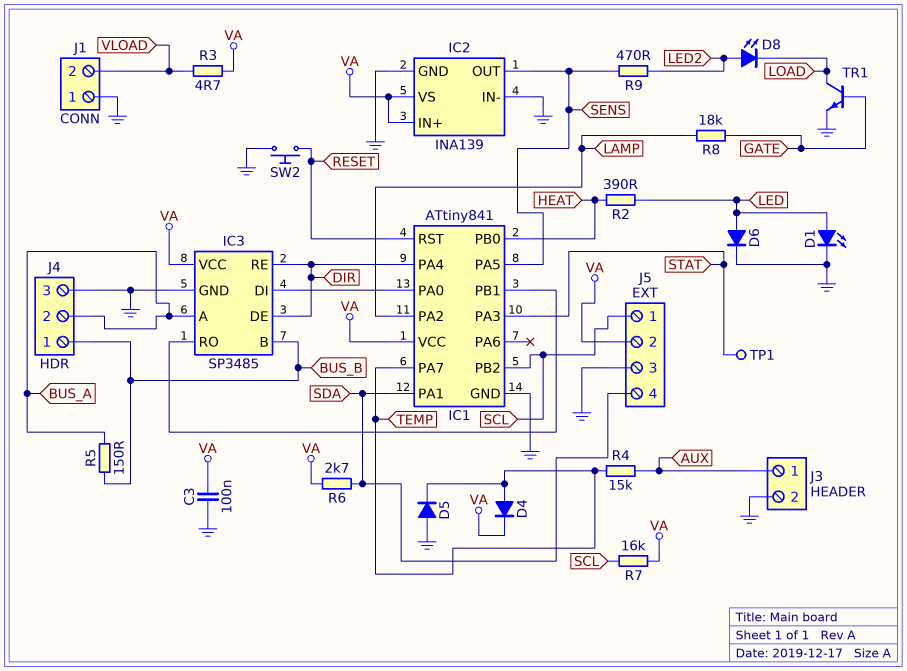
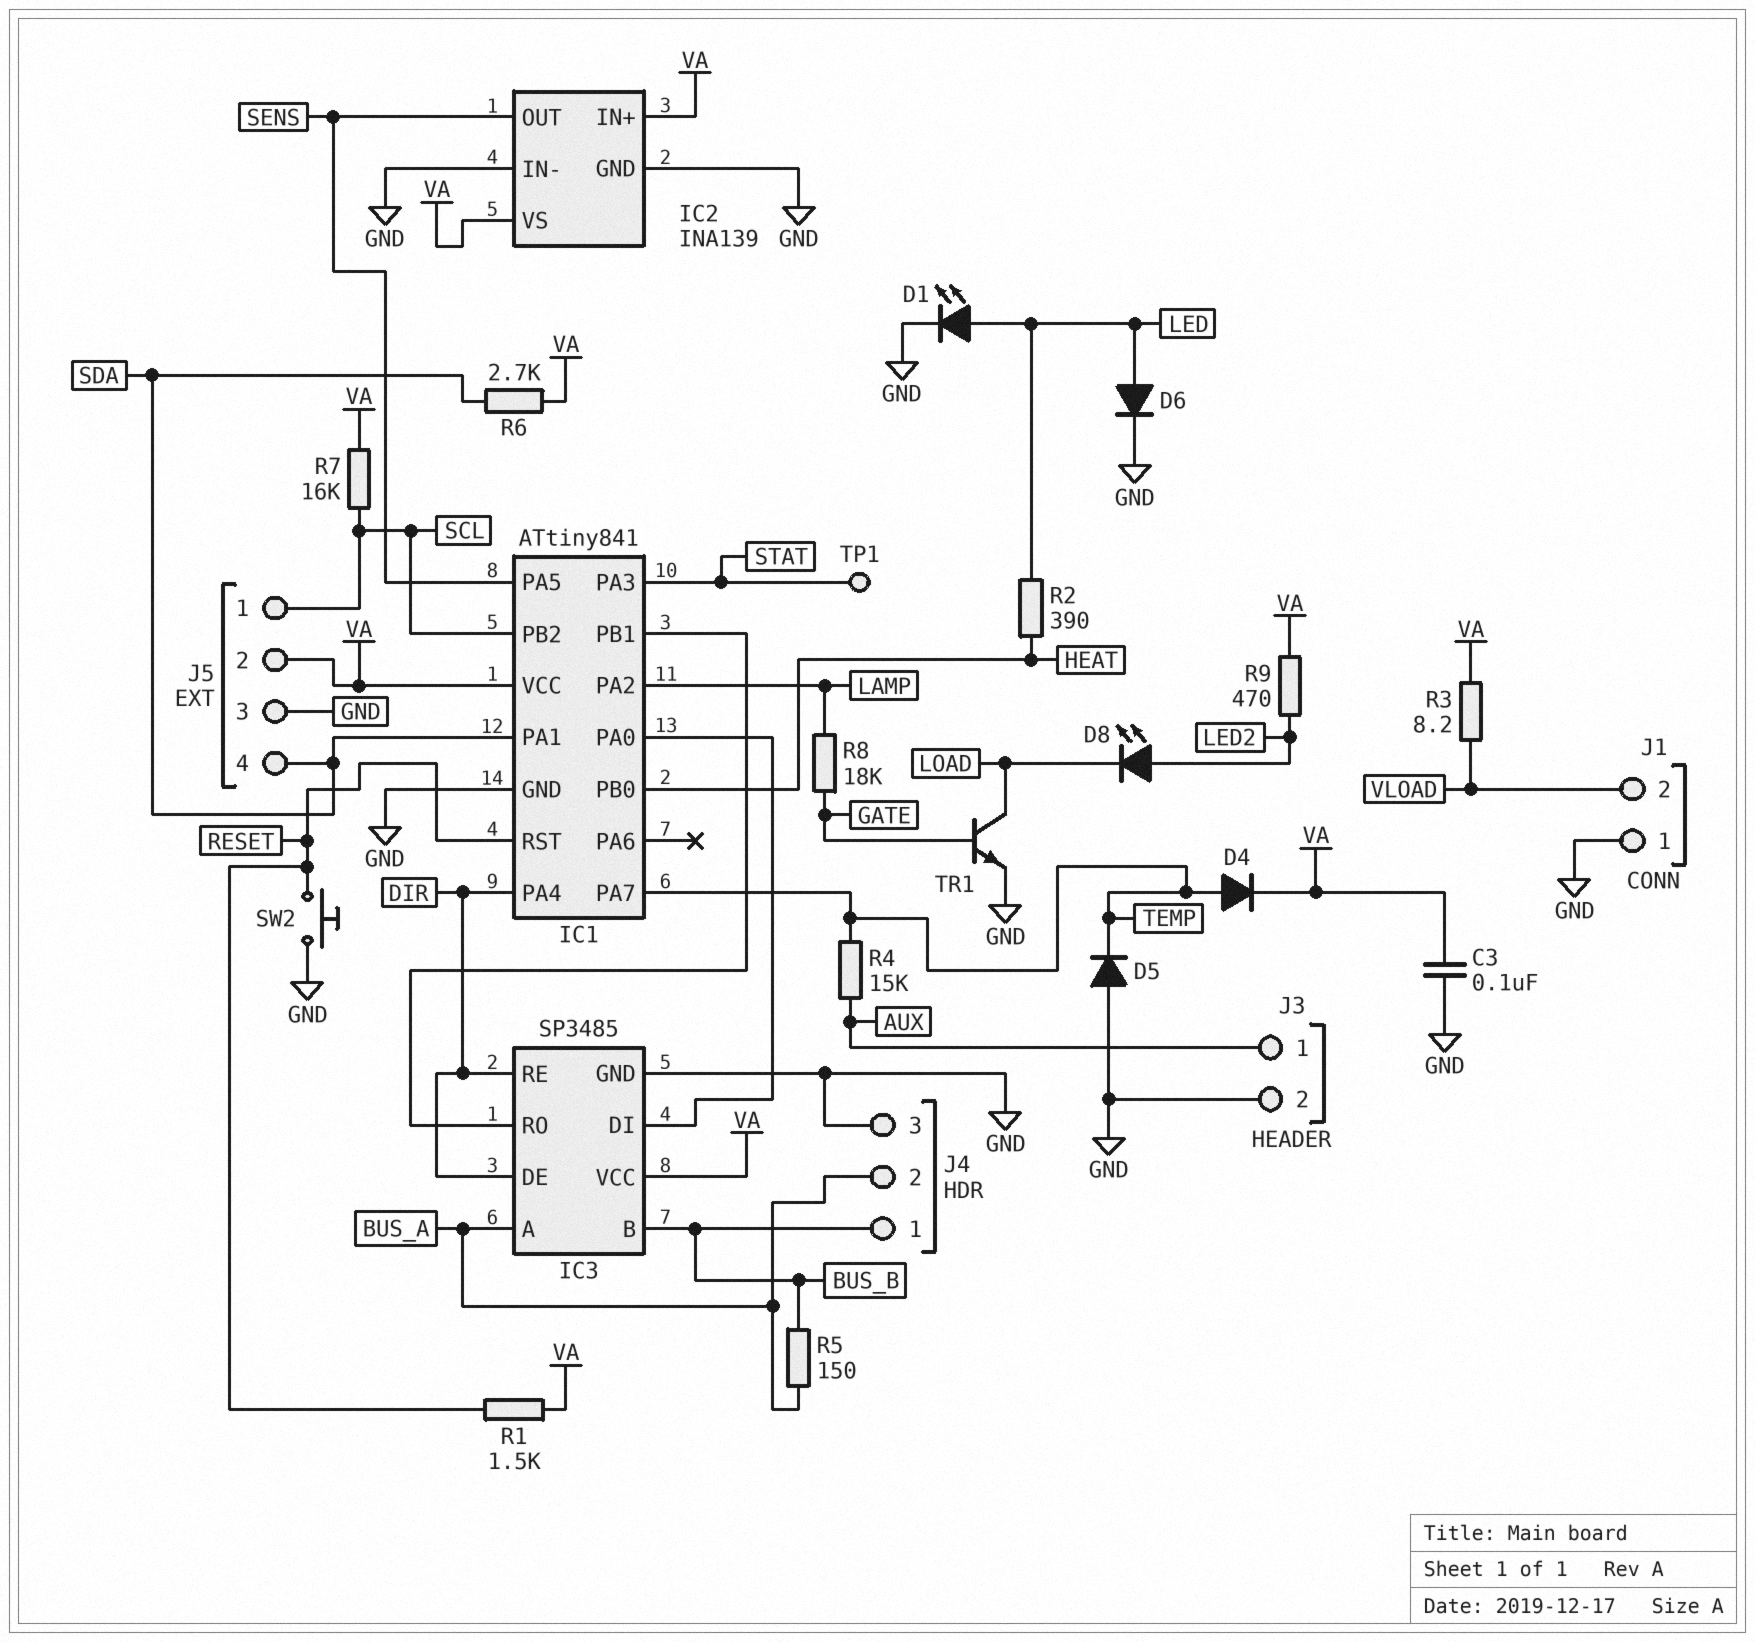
R1: none -> 1.5k (RESET, VA)
R3: 4.7 (VA, VLOAD) -> 8.2 (VA, VLOAD)
R9: 470 (LED2, SENS) -> 470 (LED2, VA)

